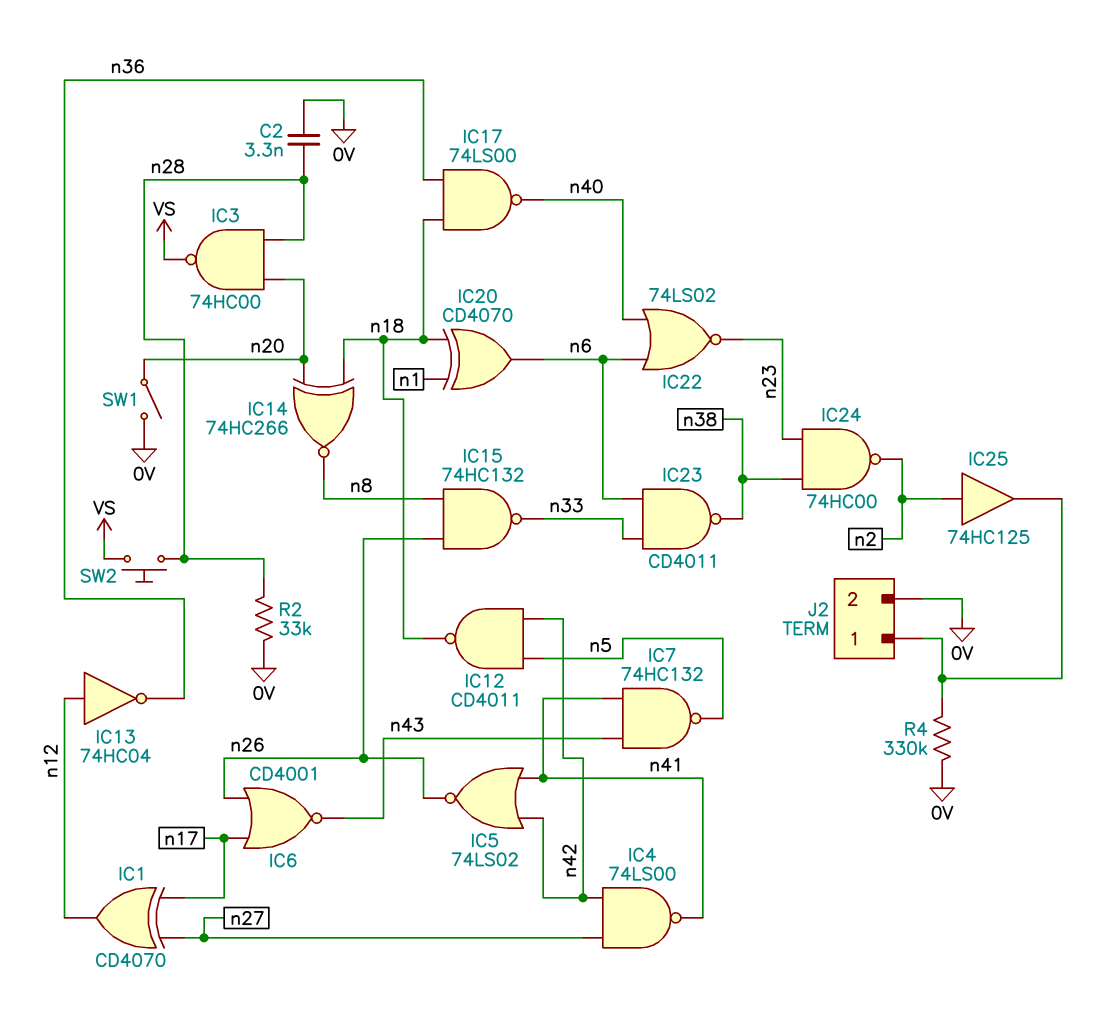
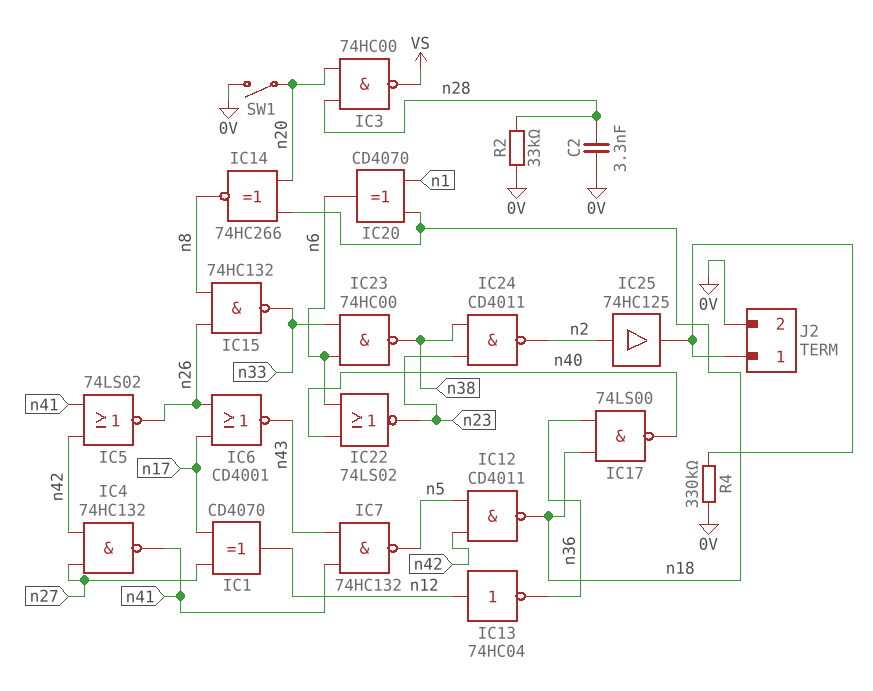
IC4: NAND 74LS00 (in n27, in n42, out n41) -> NAND 74HC132 (in n27, in n42, out n41)
IC23: NAND CD4011 (in n6, in n33, out n38) -> NAND 74HC00 (in n6, in n33, out n38)
IC24: NAND 74HC00 (in n23, in n38, out n2) -> NAND CD4011 (in n23, in n38, out n2)
SW2: button (VS, n28) -> none

